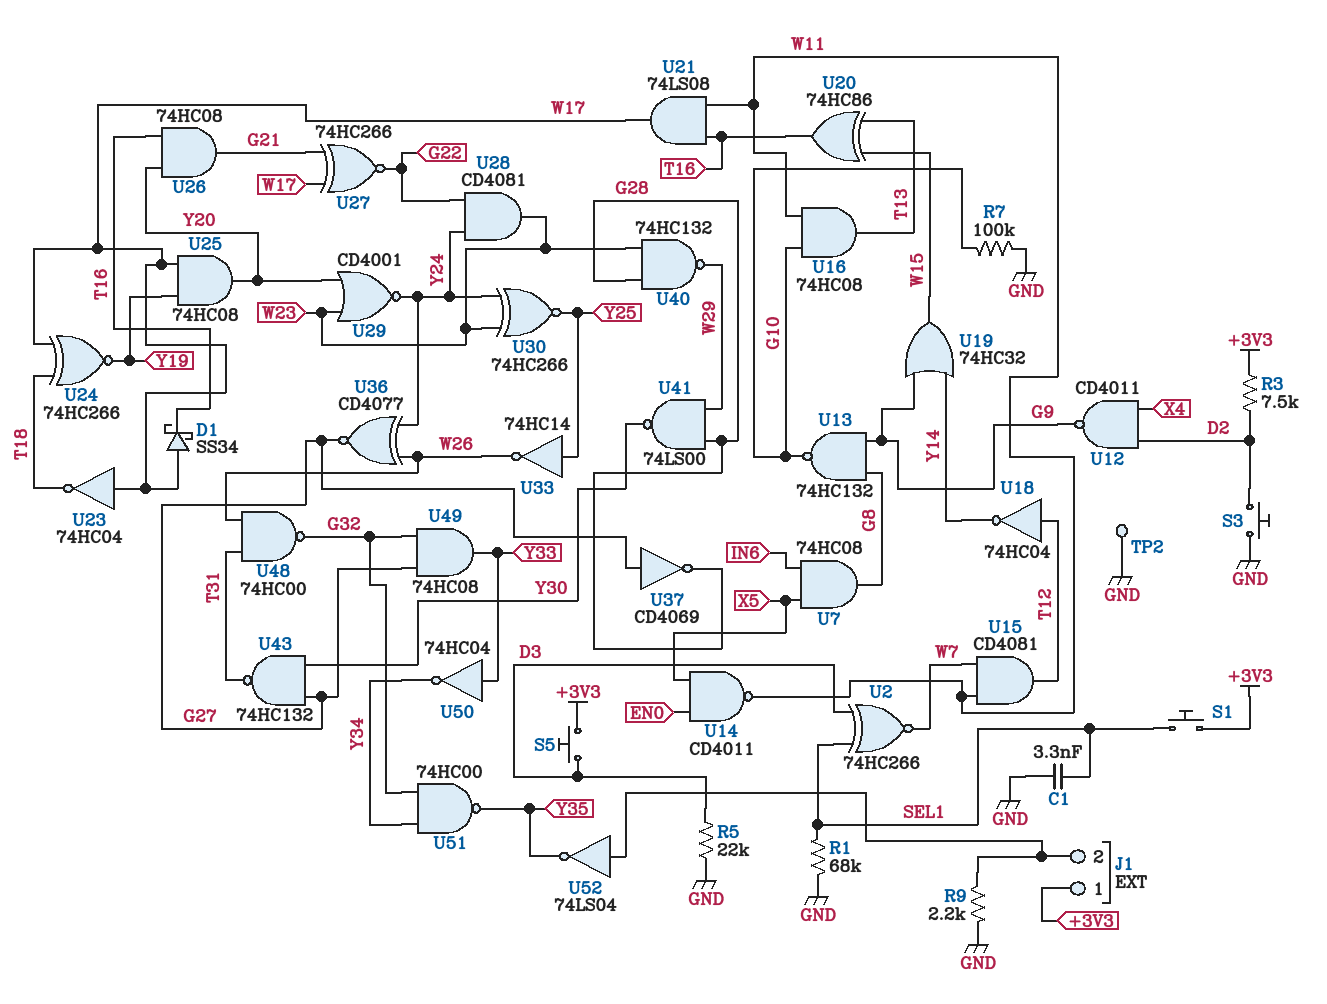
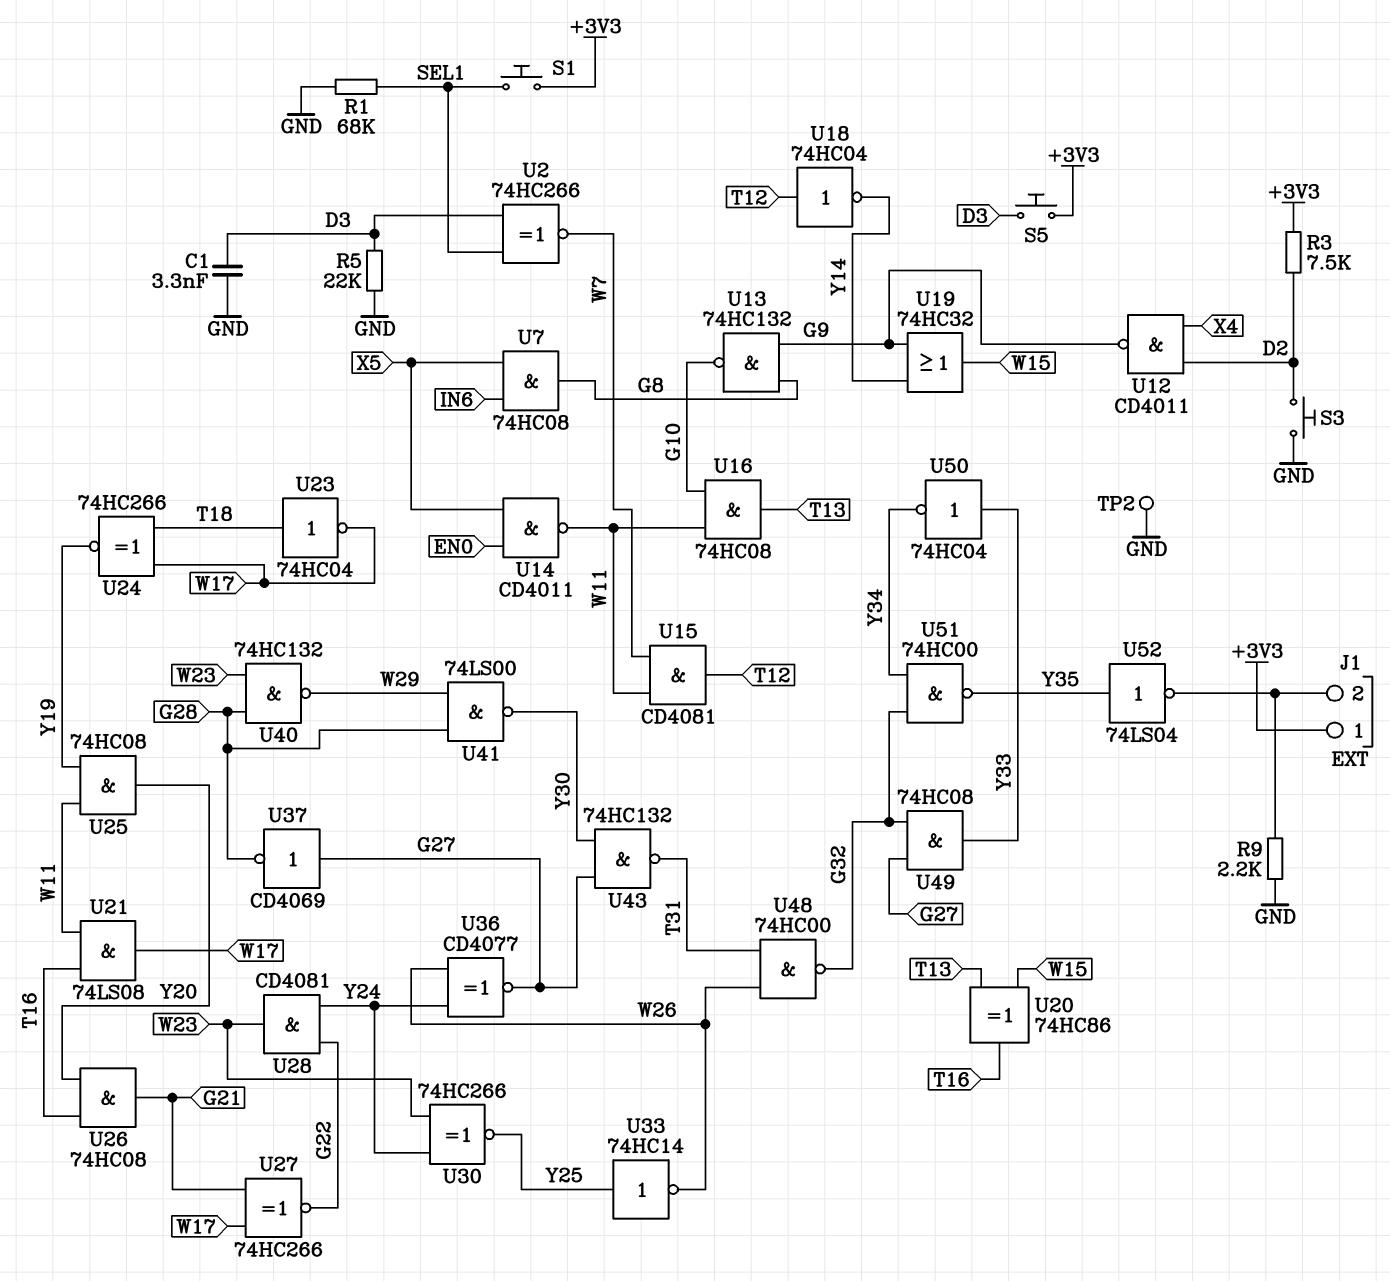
C1: 3.3nF (GND, SEL1) -> 3.3nF (D3, GND)
D1: schottky SS34 (A W17, K T16) -> none
R7: 100k (G10, GND) -> none
U23: NOT 74HC04 (in W17, out T18) -> NOT 74HC04 (in T18, out W17)
U25: AND 74HC08 (in W17, in Y19, out Y20) -> AND 74HC08 (in W11, in Y19, out Y20)
U29: NOR CD4001 (in W23, in Y20, out Y24) -> none
U52: NOT 74LS04 (in J1/2, out Y35) -> NOT 74LS04 (in Y35, out J1/2)

